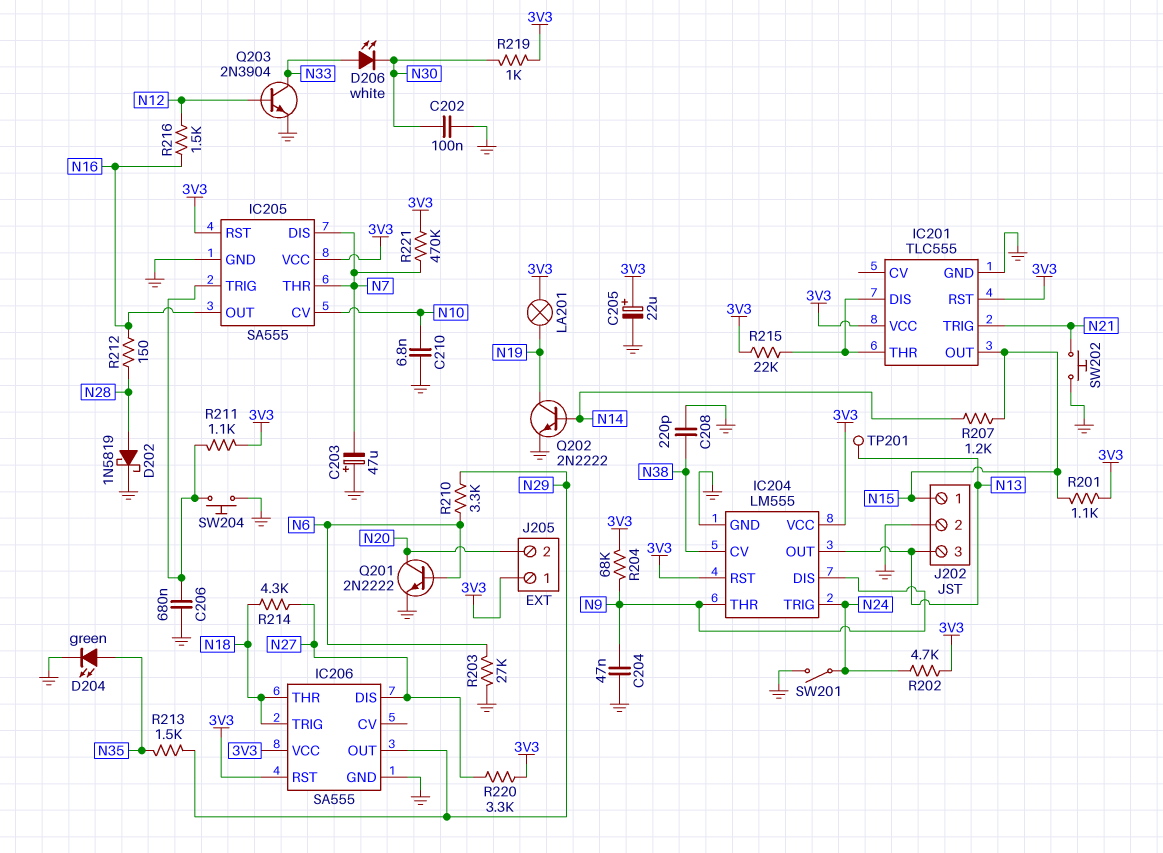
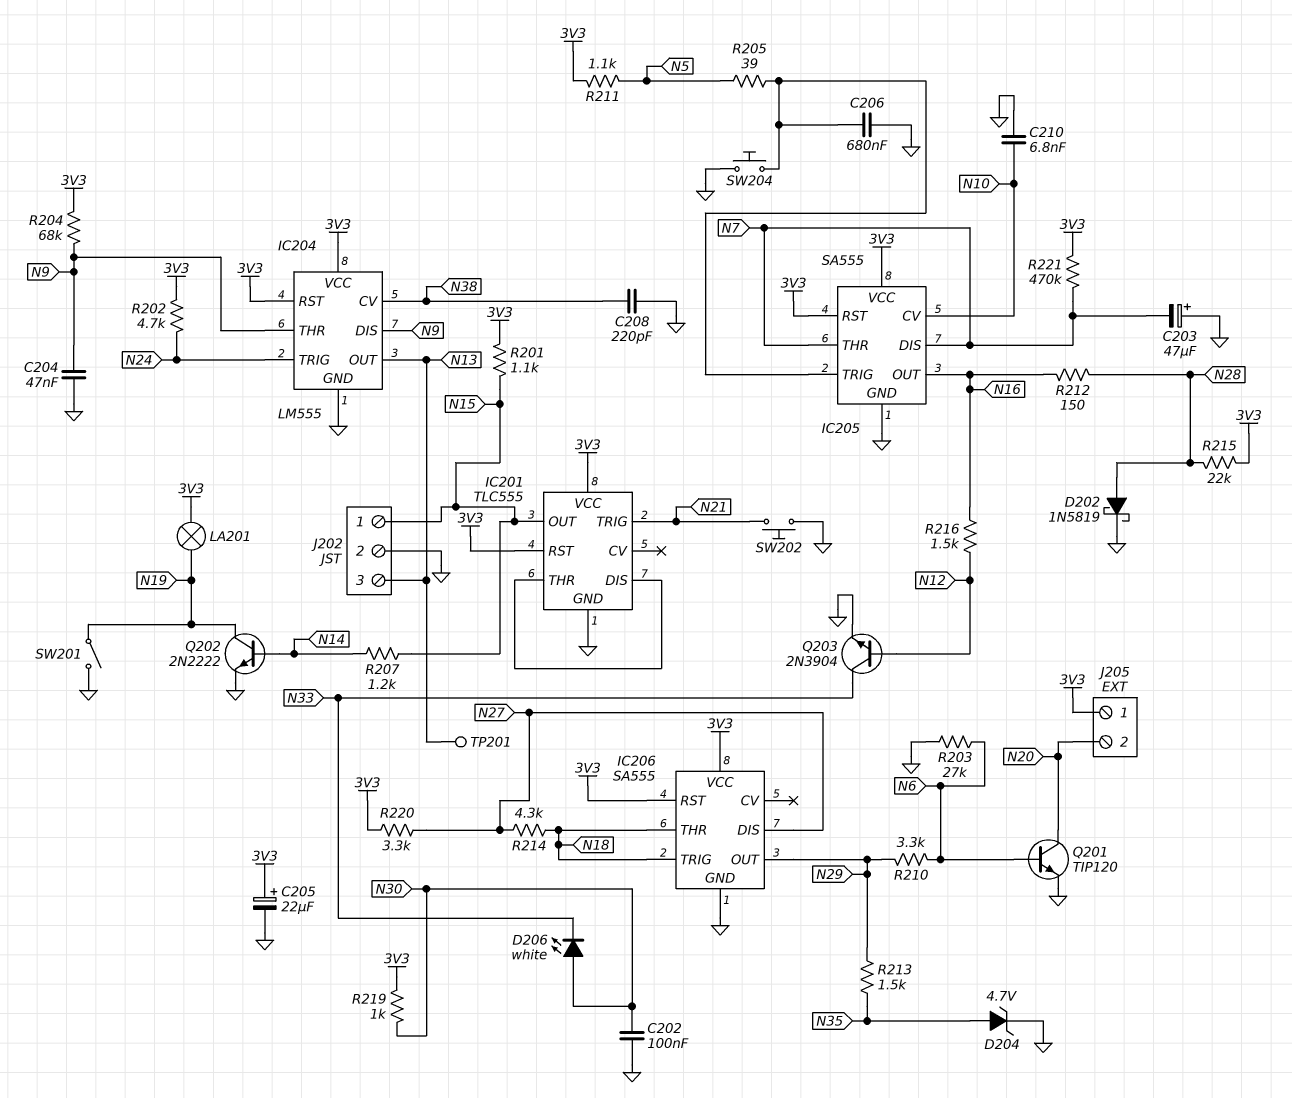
D204: LED green (A N35, K GND) -> zener 4.7V (A N35, K GND)
D206: LED white (A N33, K N30) -> LED white (A N30, K N33)
Q201: NPN 2N2222 (B N6, C N20, E GND) -> NPN TIP120 (B N6, C N20, E GND)
R205: none -> 39 (IC205/TRIG, N5)
R211: 1.1k (3V3, IC205/TRIG) -> 1.1k (3V3, N5)
R215: 22k (3V3, IC201/DIS) -> 22k (3V3, N28)
SW201: switch (GND, N24) -> switch (GND, N19)

